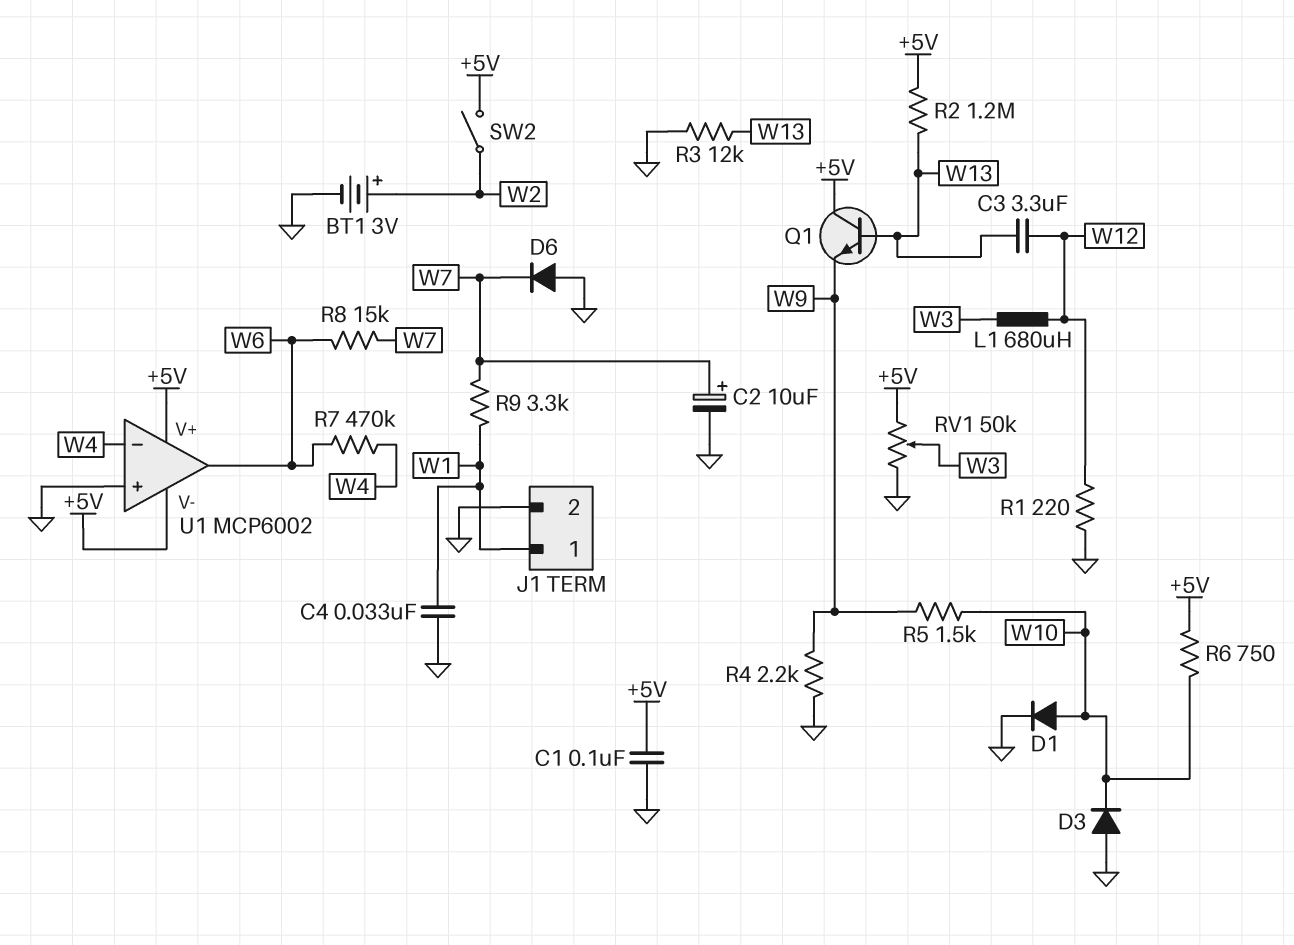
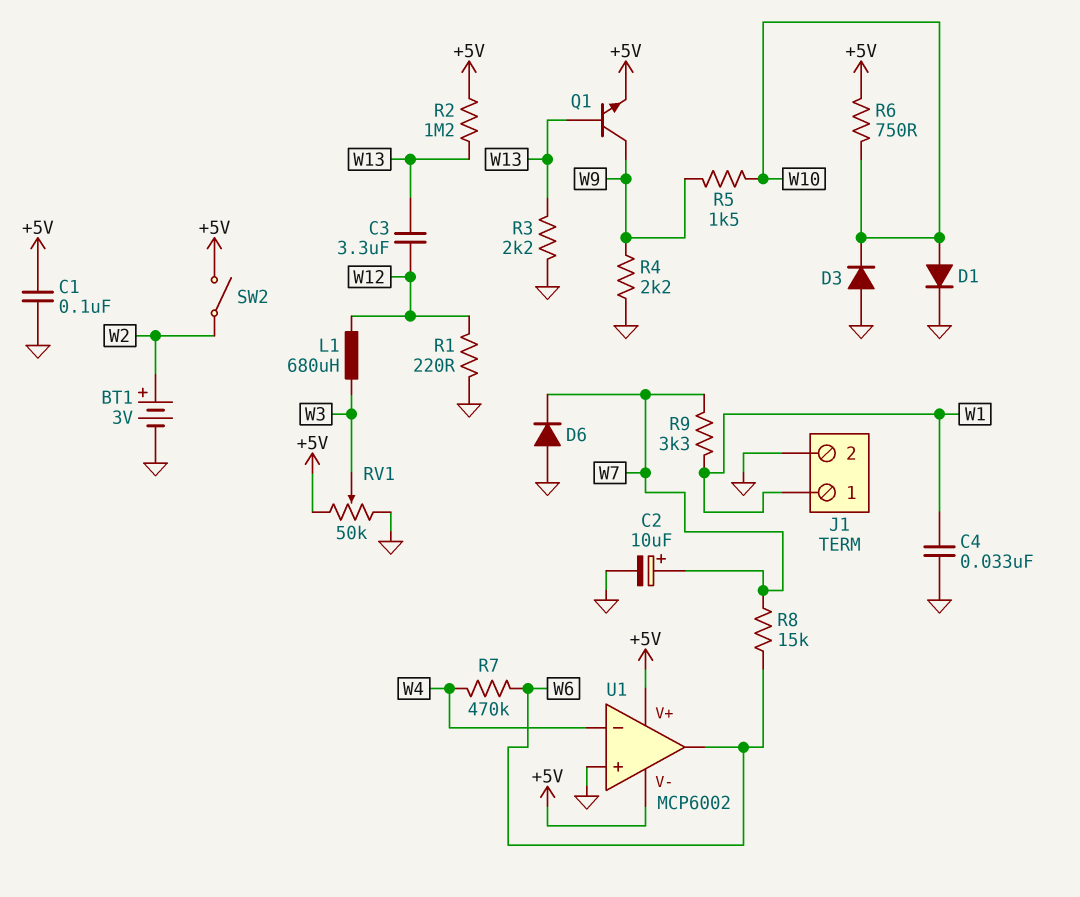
Q1: NPN (B W13, C +5V, E W9) -> NPN (B W13, C W9, E +5V)
R3: 12k (GND, W13) -> 2.2k (GND, W13)

